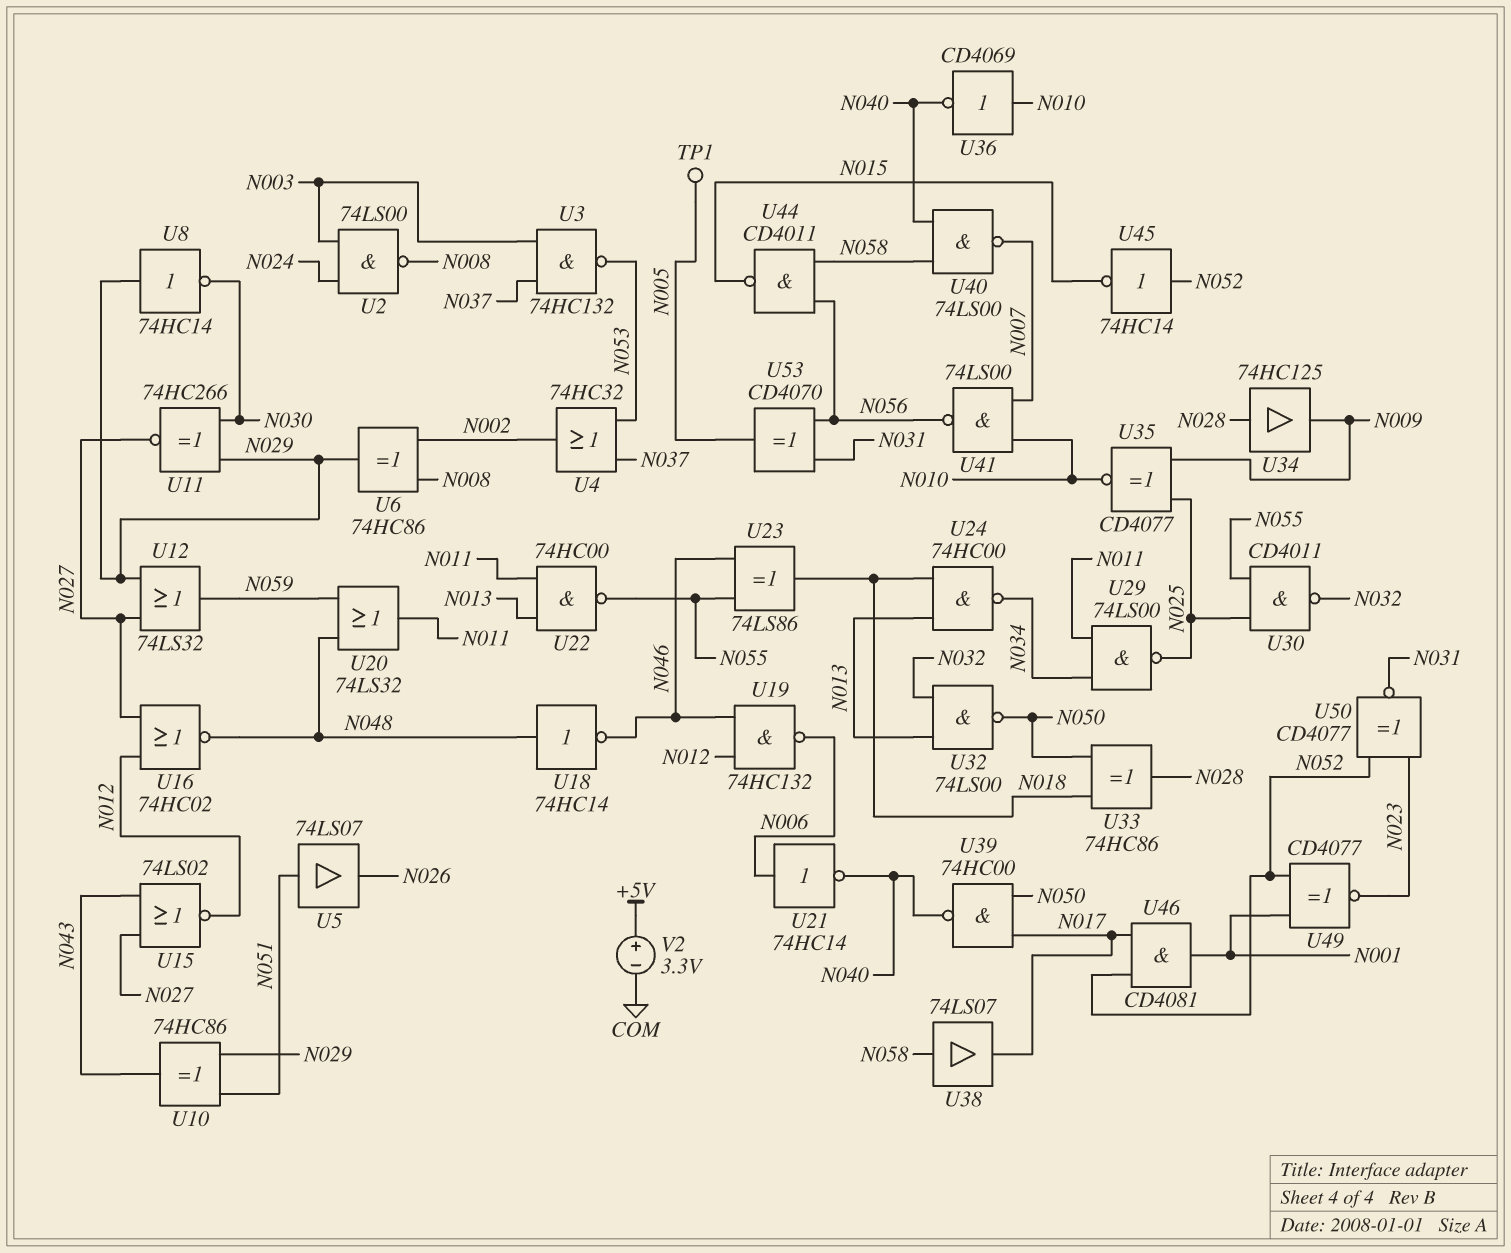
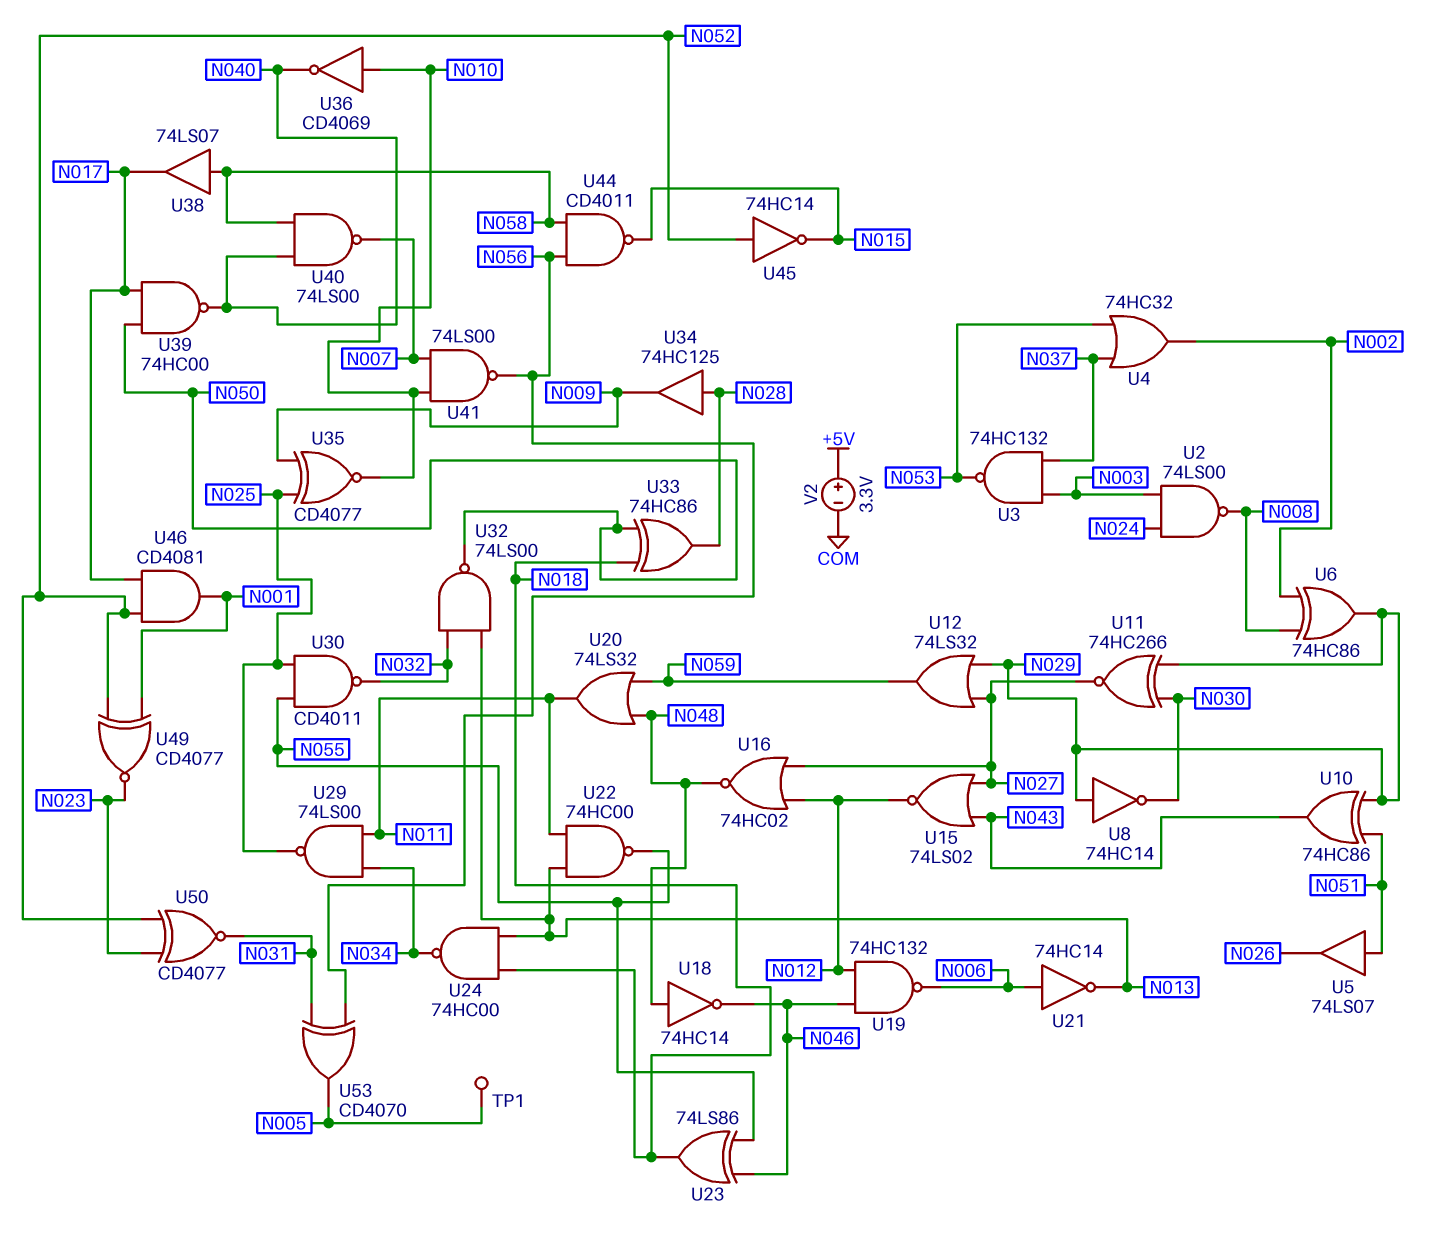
U21: NOT 74HC14 (in N006, out N040) -> NOT 74HC14 (in N006, out N013)

